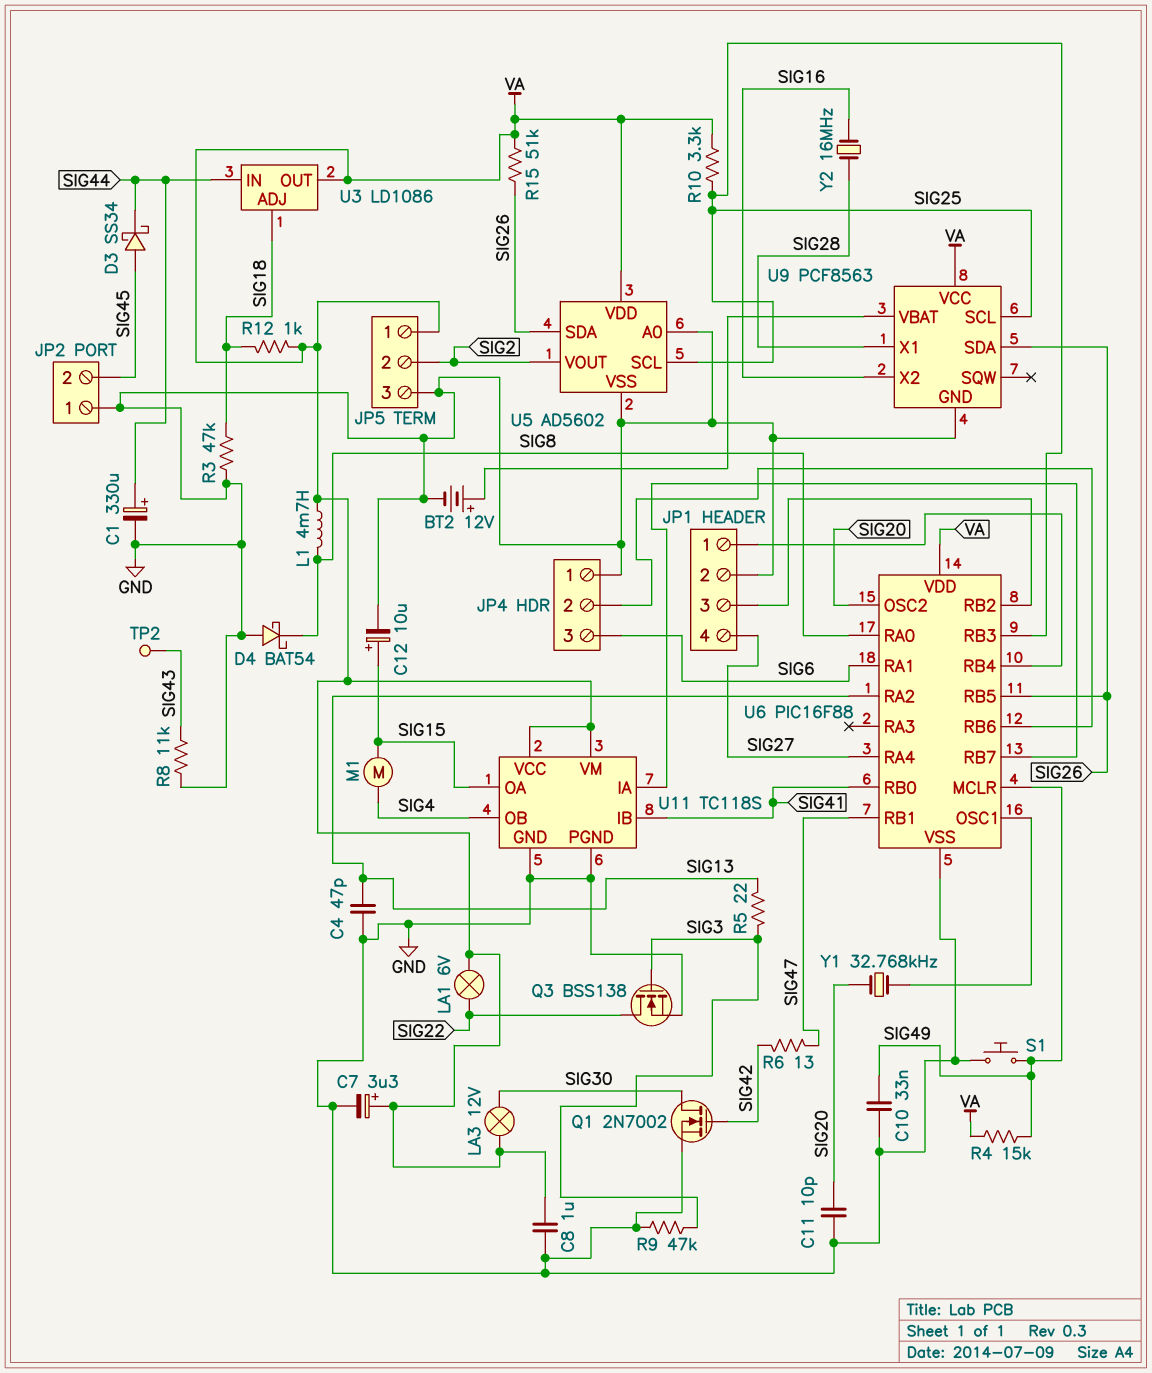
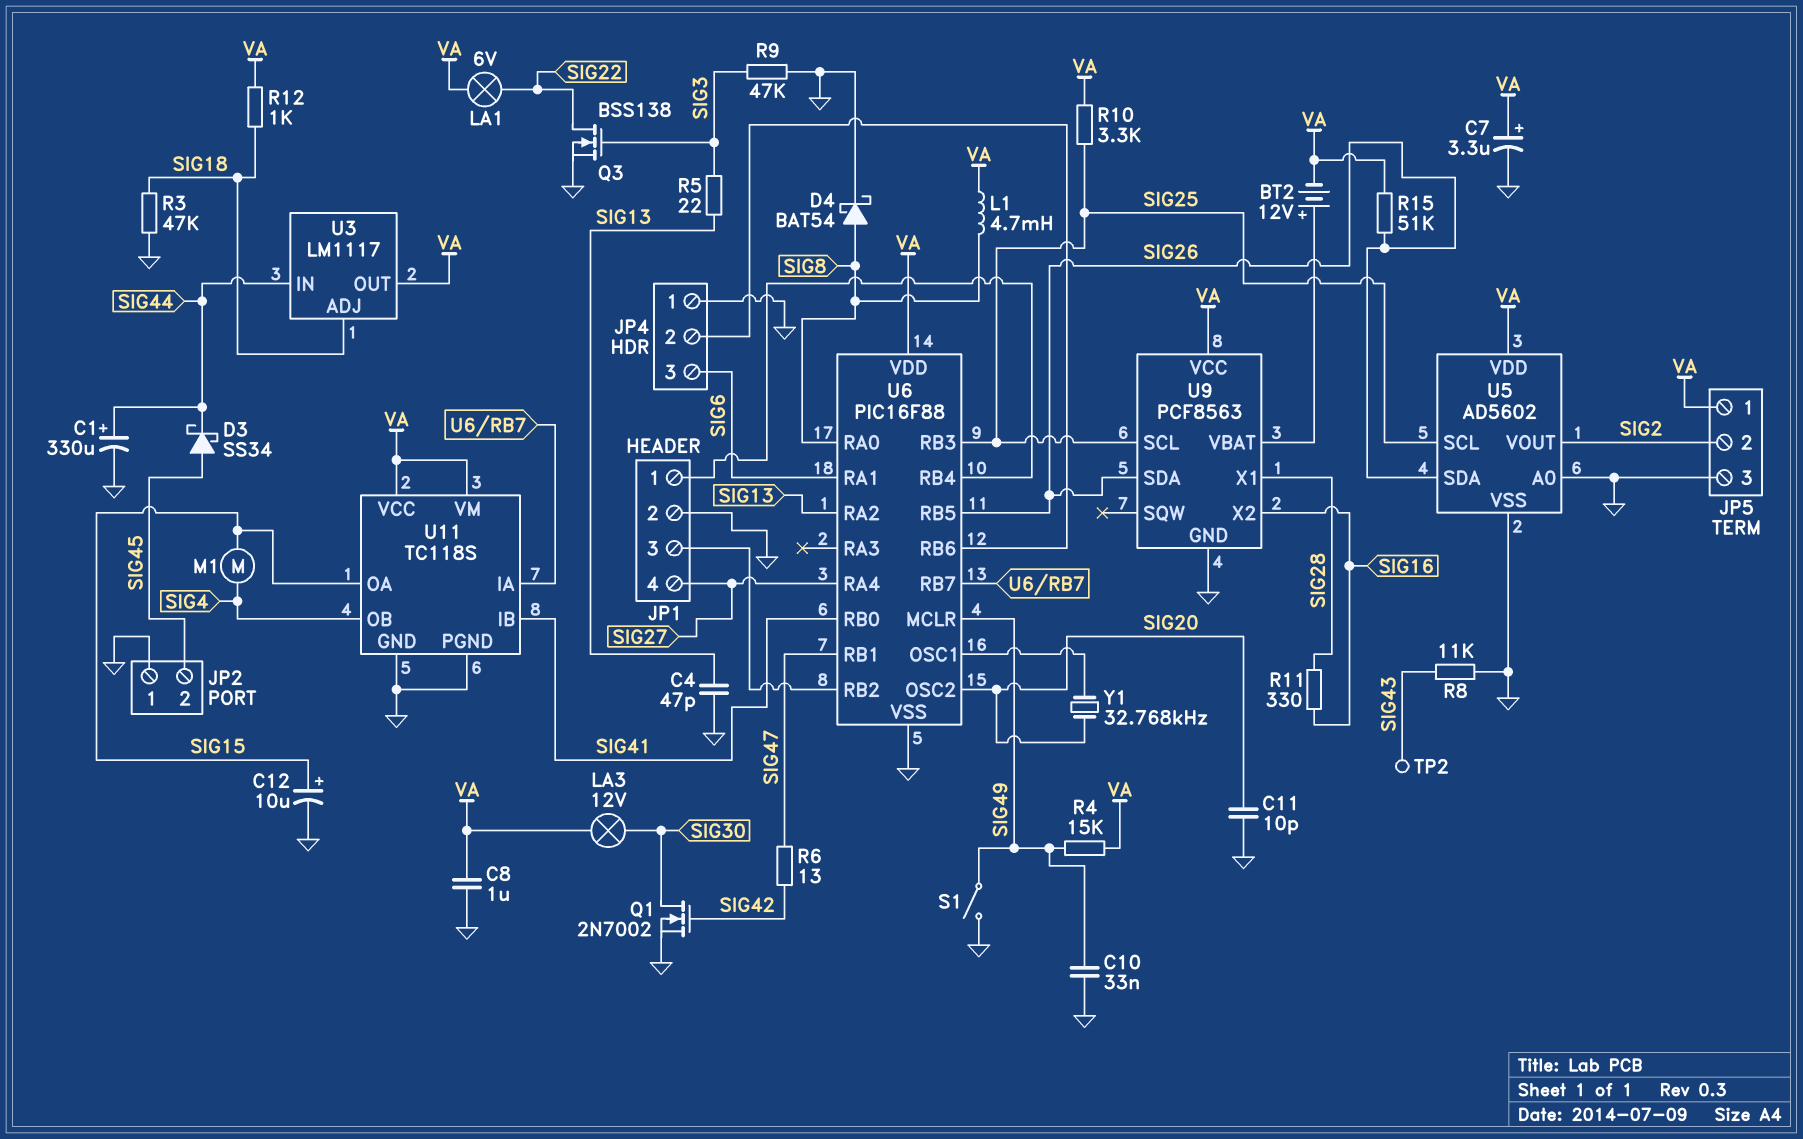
BT2: 12V (plus U9/VBAT, minus GND) -> 12V (plus U9/VBAT, minus VA)
D4: schottky BAT54 (A GND, K SIG8) -> schottky BAT54 (A SIG8, K GND)
R11: none -> 330 (SIG16, SIG28)
S1: button (GND, SIG49) -> switch (GND, SIG49)
U3: LD1086 -> LM1117
Y2: 16MHz (SIG16, SIG28) -> none

